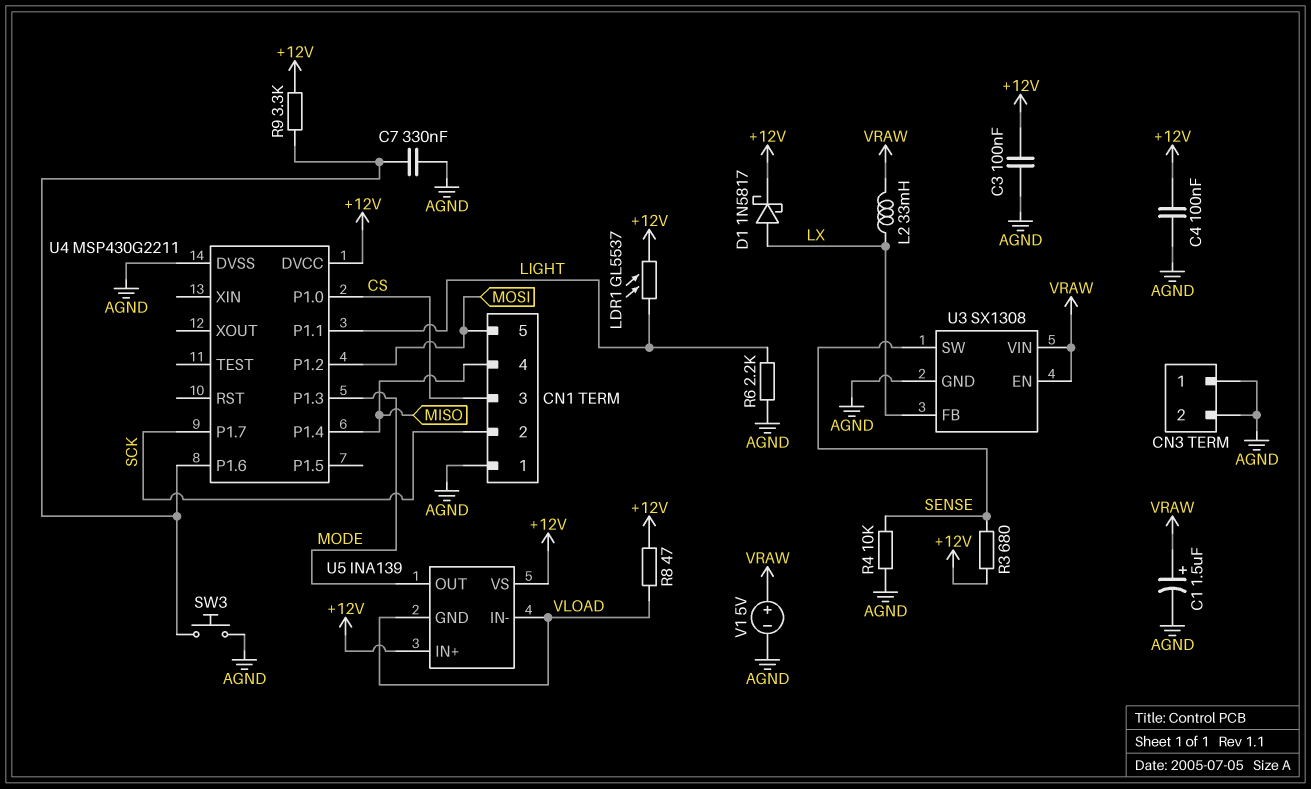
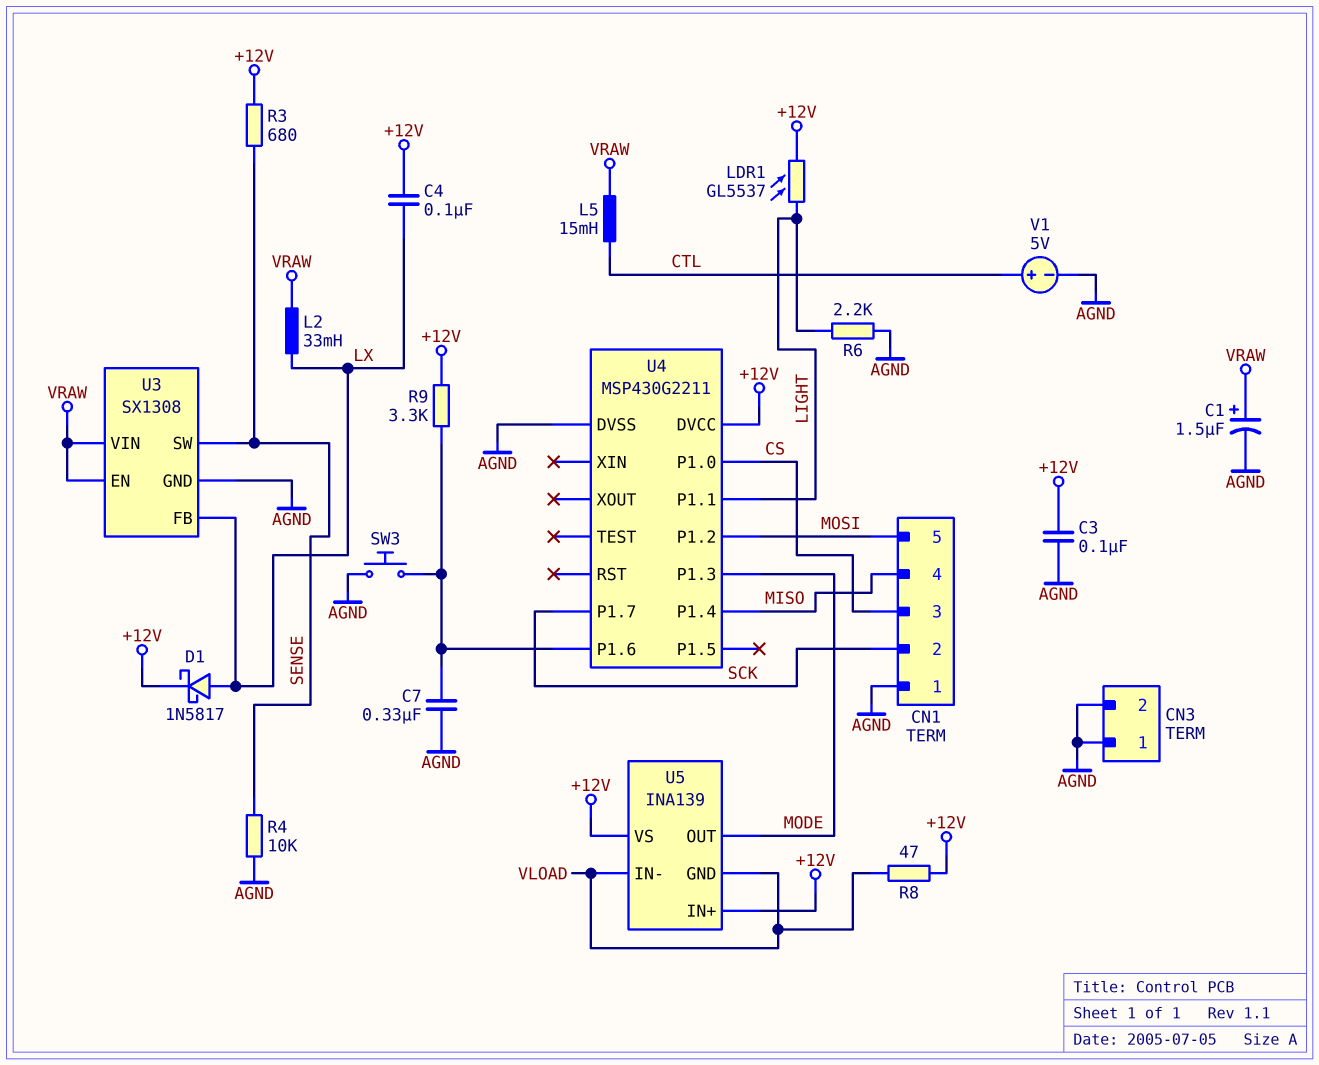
C4: 100nF (+12V, AGND) -> 100nF (+12V, LX)
L5: none -> 15mH (CTL, VRAW)
V1: 5V (plus VRAW, minus AGND) -> 5V (plus CTL, minus AGND)

